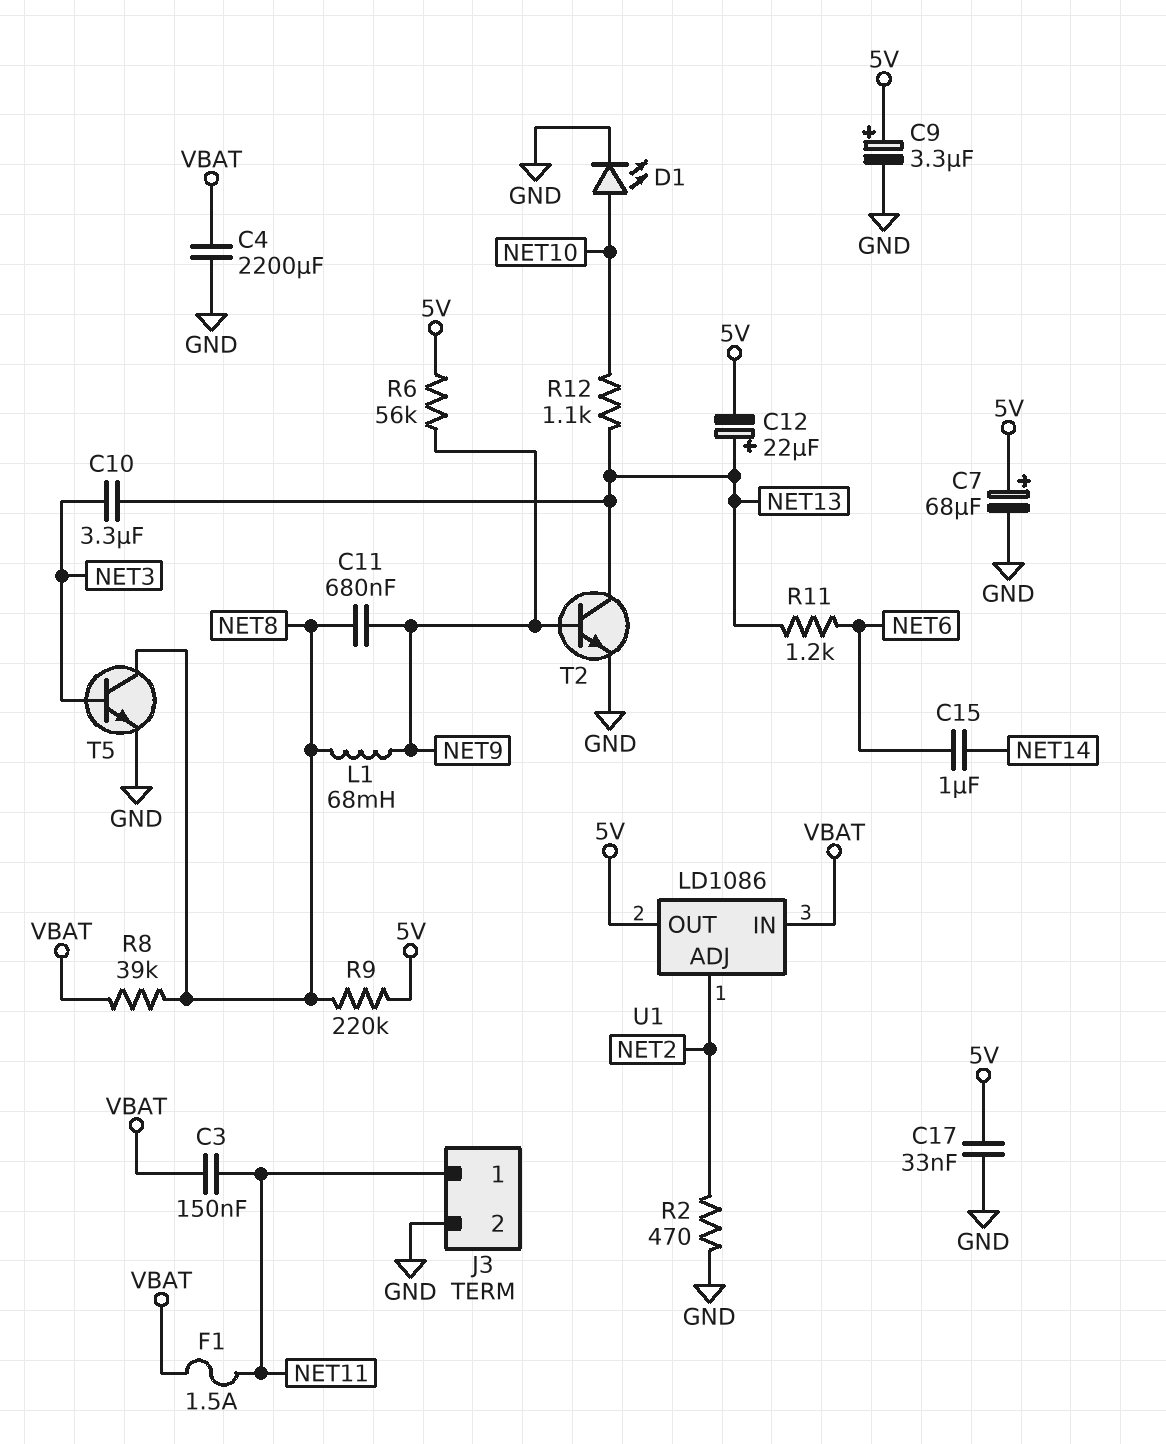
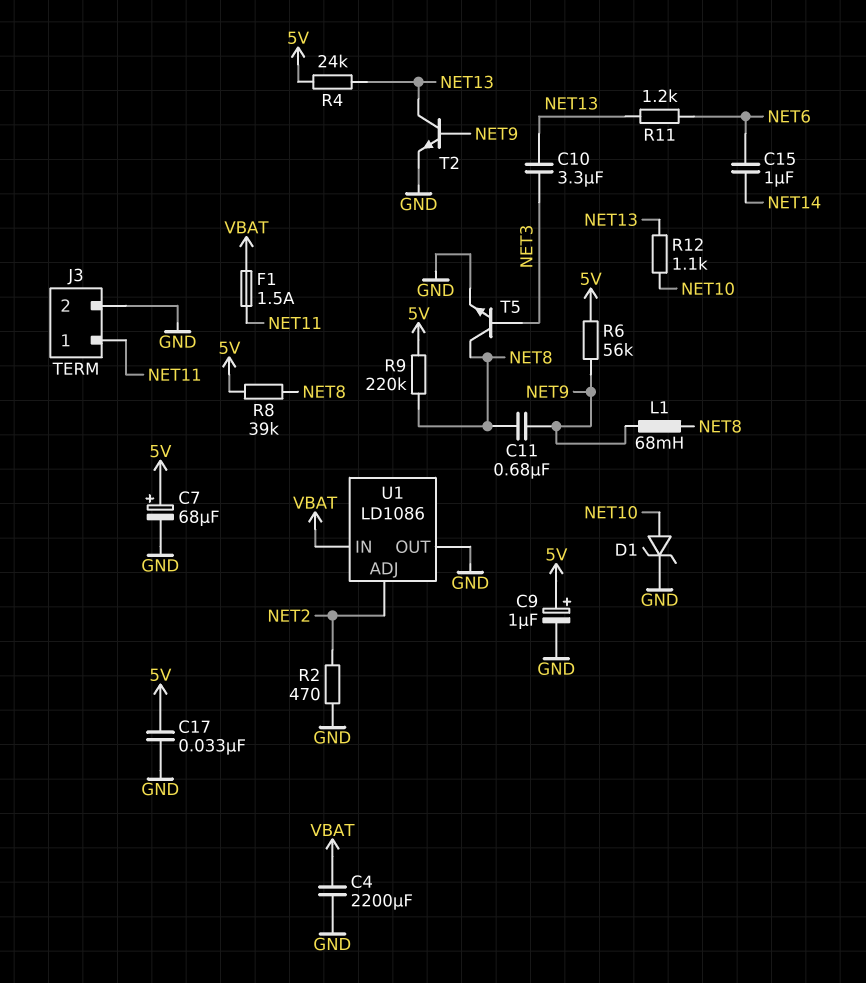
C3: 150nF (NET11, VBAT) -> none
C9: 3.3uF (plus 5V, minus GND) -> 1uF (plus 5V, minus GND)
C12: 22uF (plus NET13, minus 5V) -> none
D1: LED (A NET10, K GND) -> zener (A NET10, K GND)
R4: none -> 24k (5V, NET13)
R8: 39k (NET8, VBAT) -> 39k (5V, NET8)
U1 pin OUT: 5V -> GND

